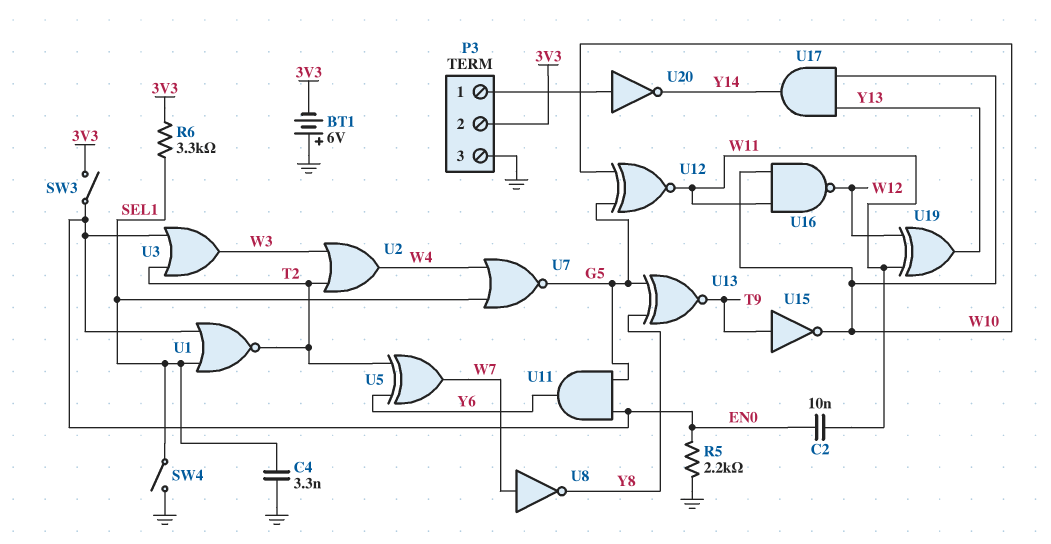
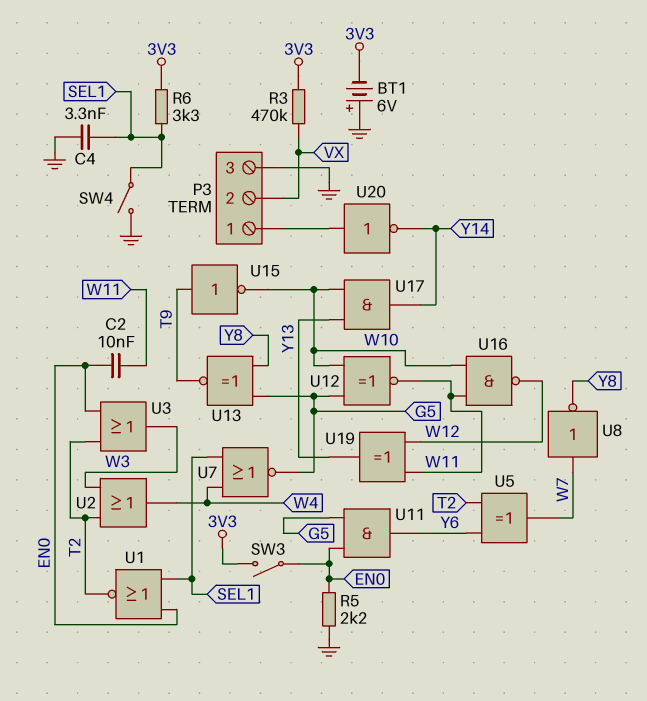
P3 pin 2: 3V3 -> VX
R3: none -> 470k (3V3, VX)

